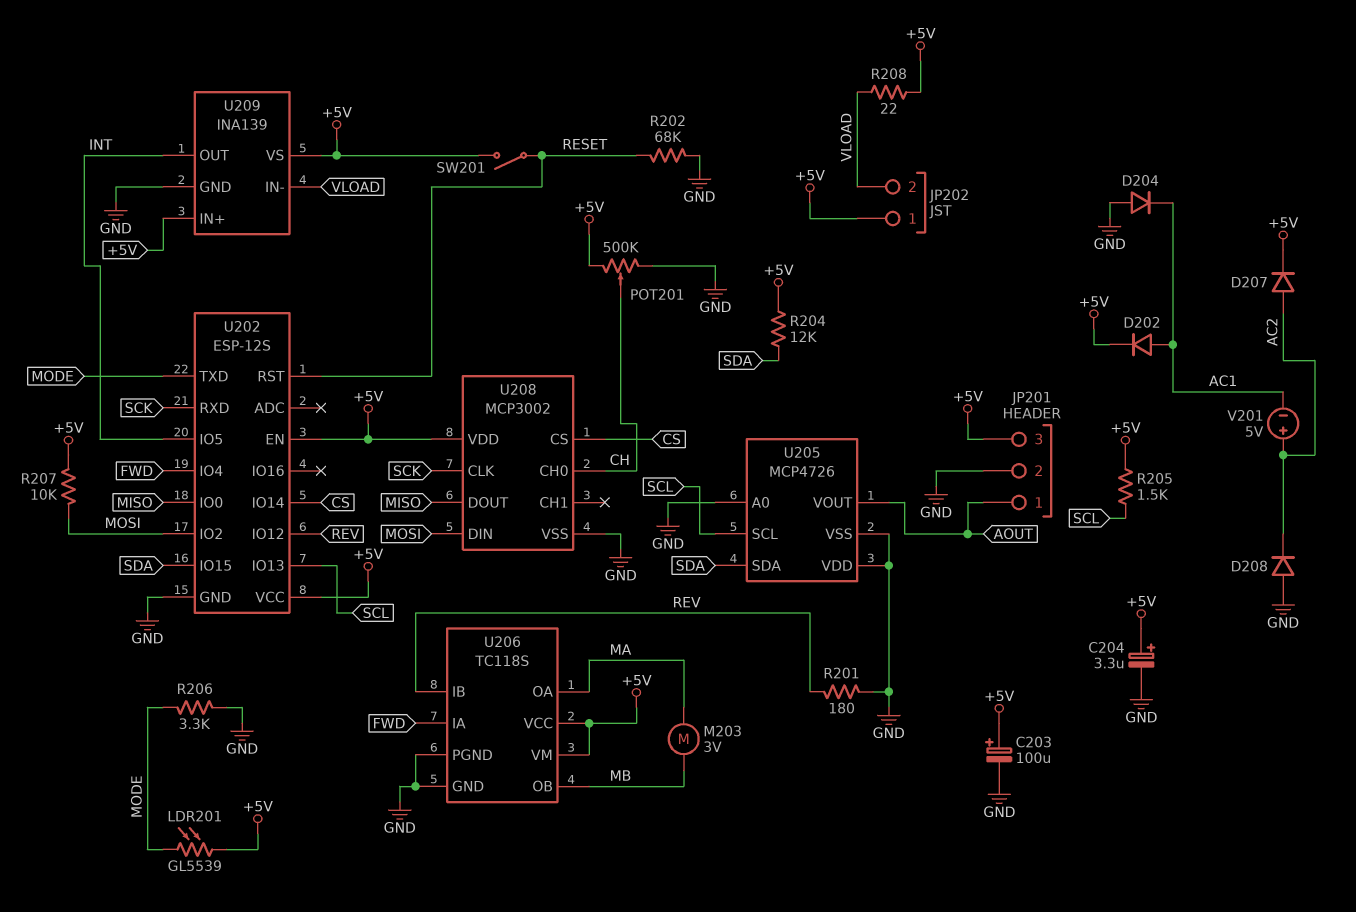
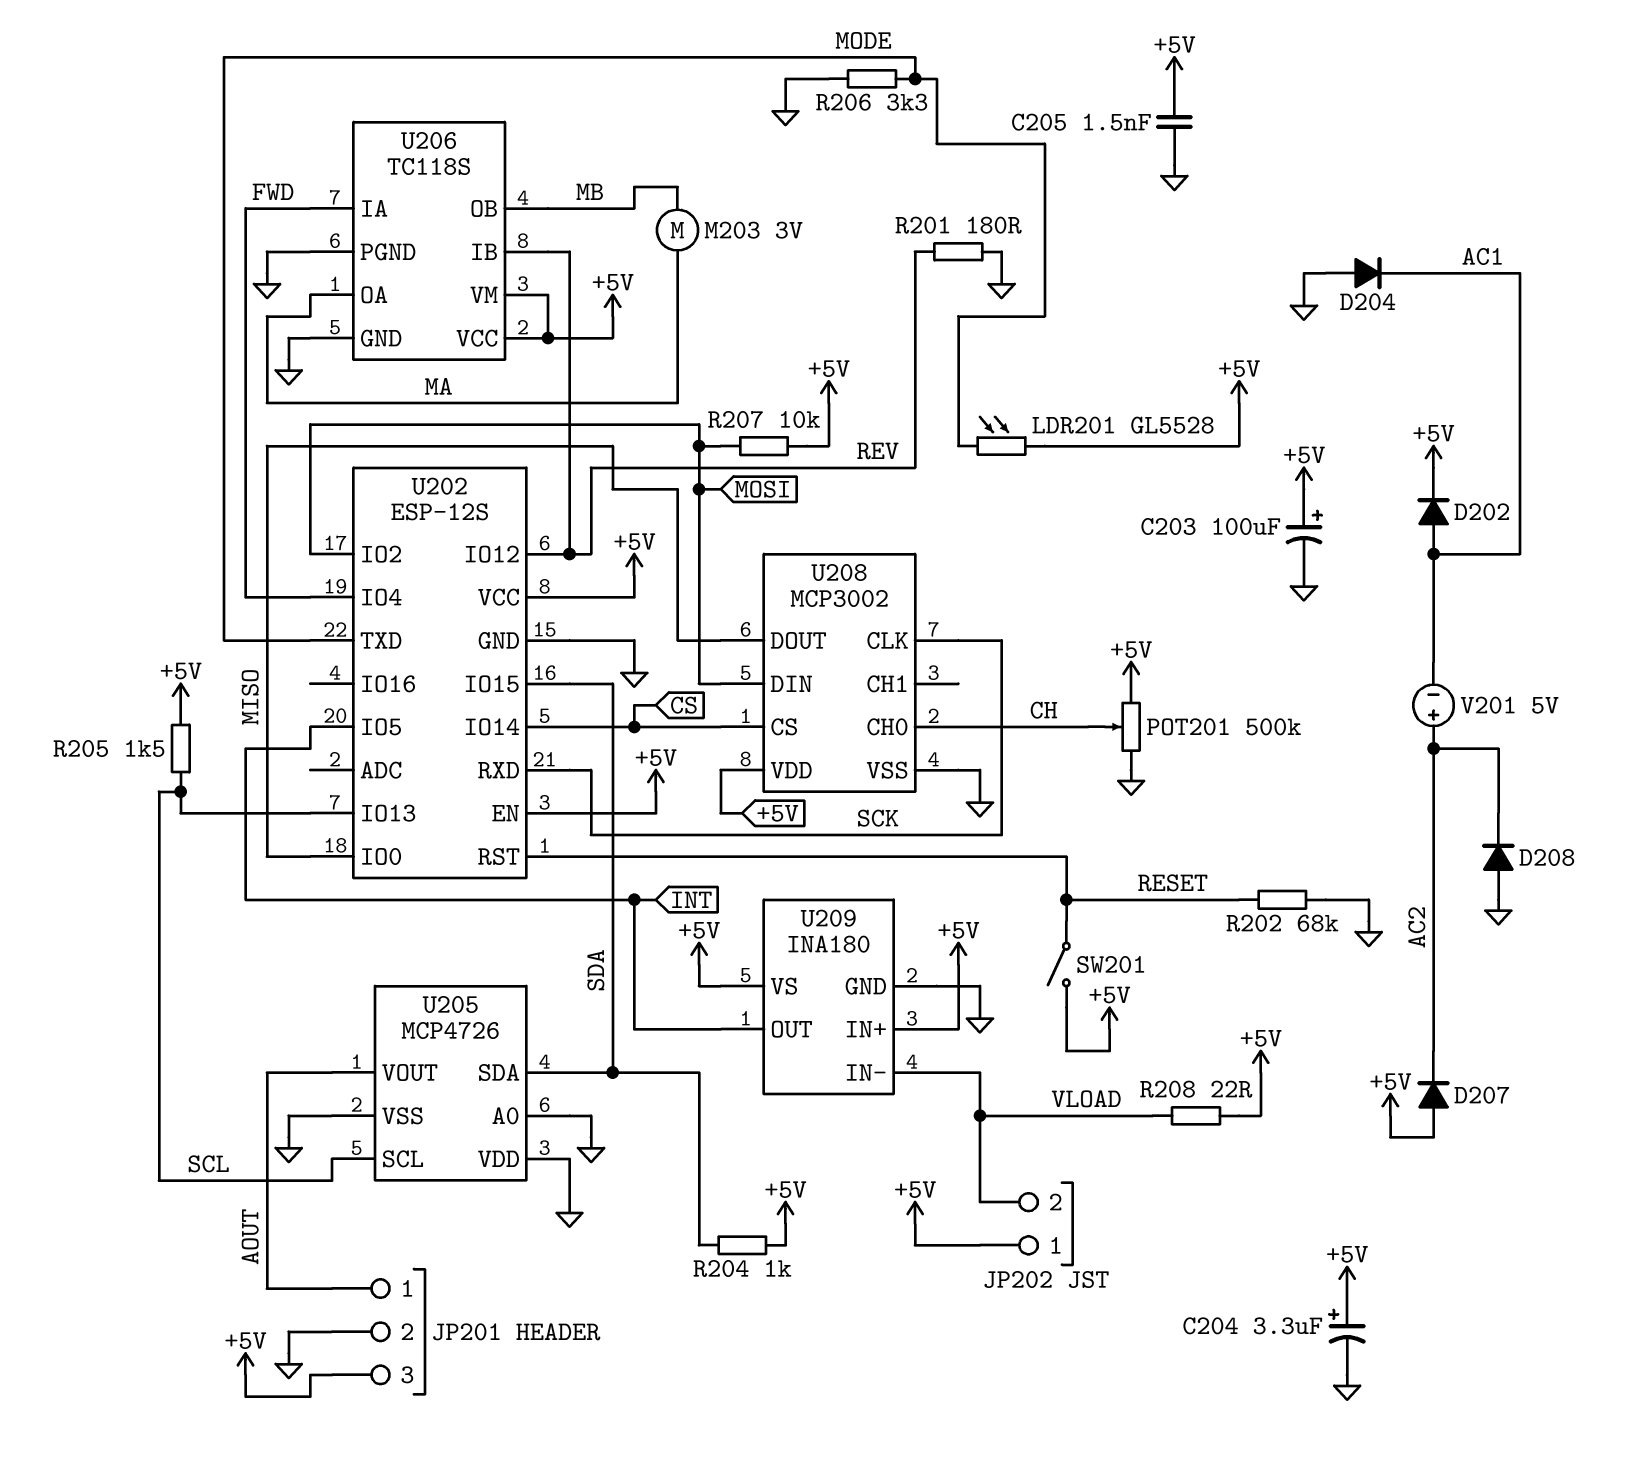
C205: none -> 1.5nF (+5V, GND)
D207: diode (A AC2, K +5V) -> diode (A +5V, K AC2)
LDR201: GL5539 (+5V, MODE) -> GL5528 (+5V, MODE)
R204: 12k (+5V, SDA) -> 1k (+5V, SDA)
U209: INA139 -> INA180

